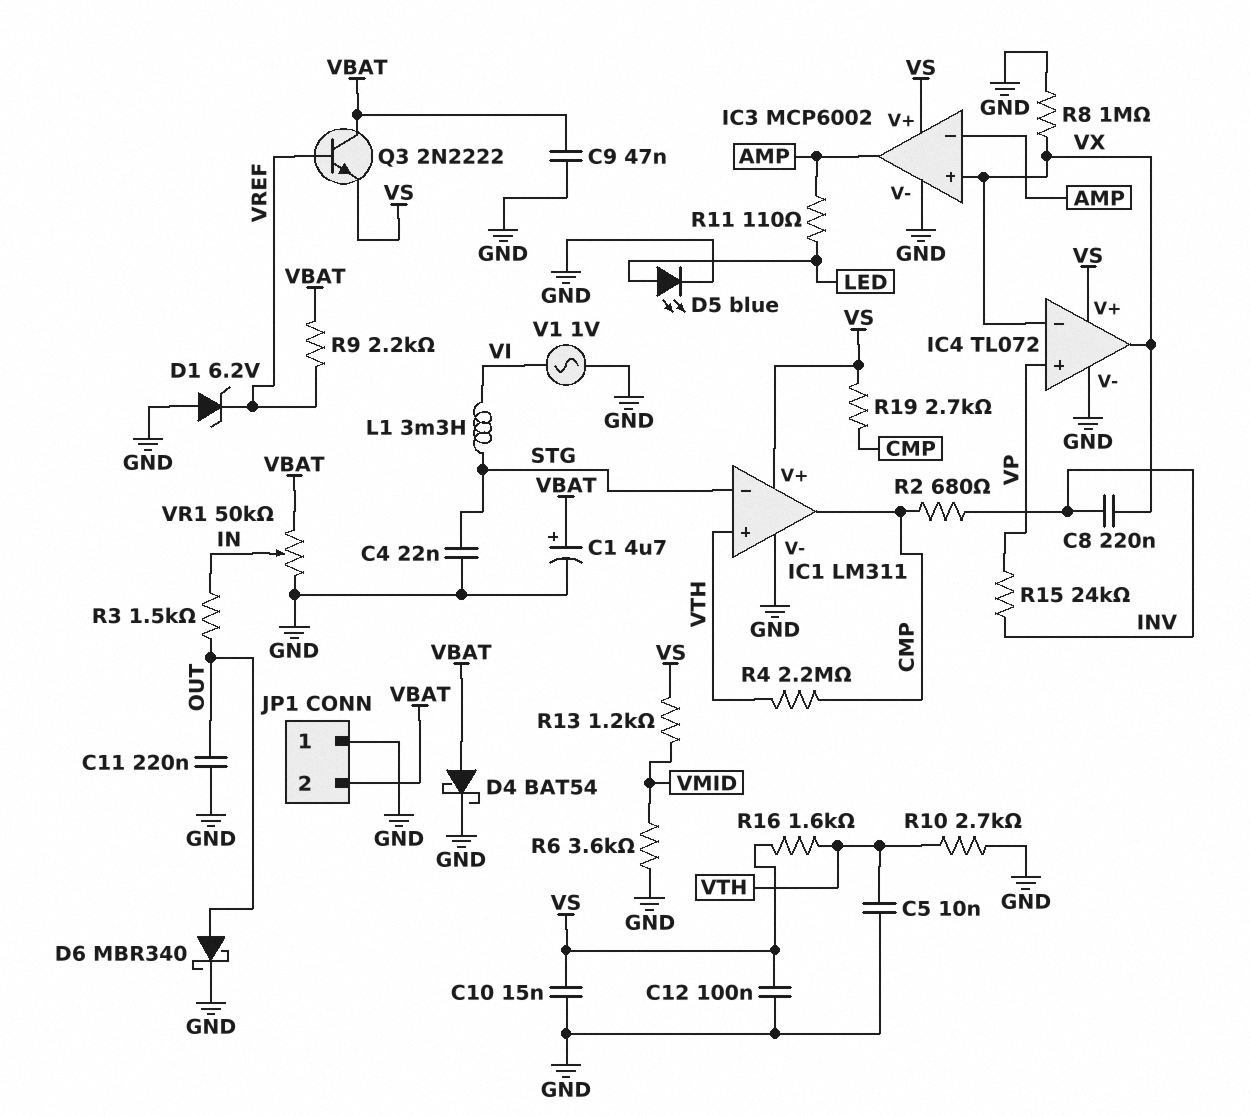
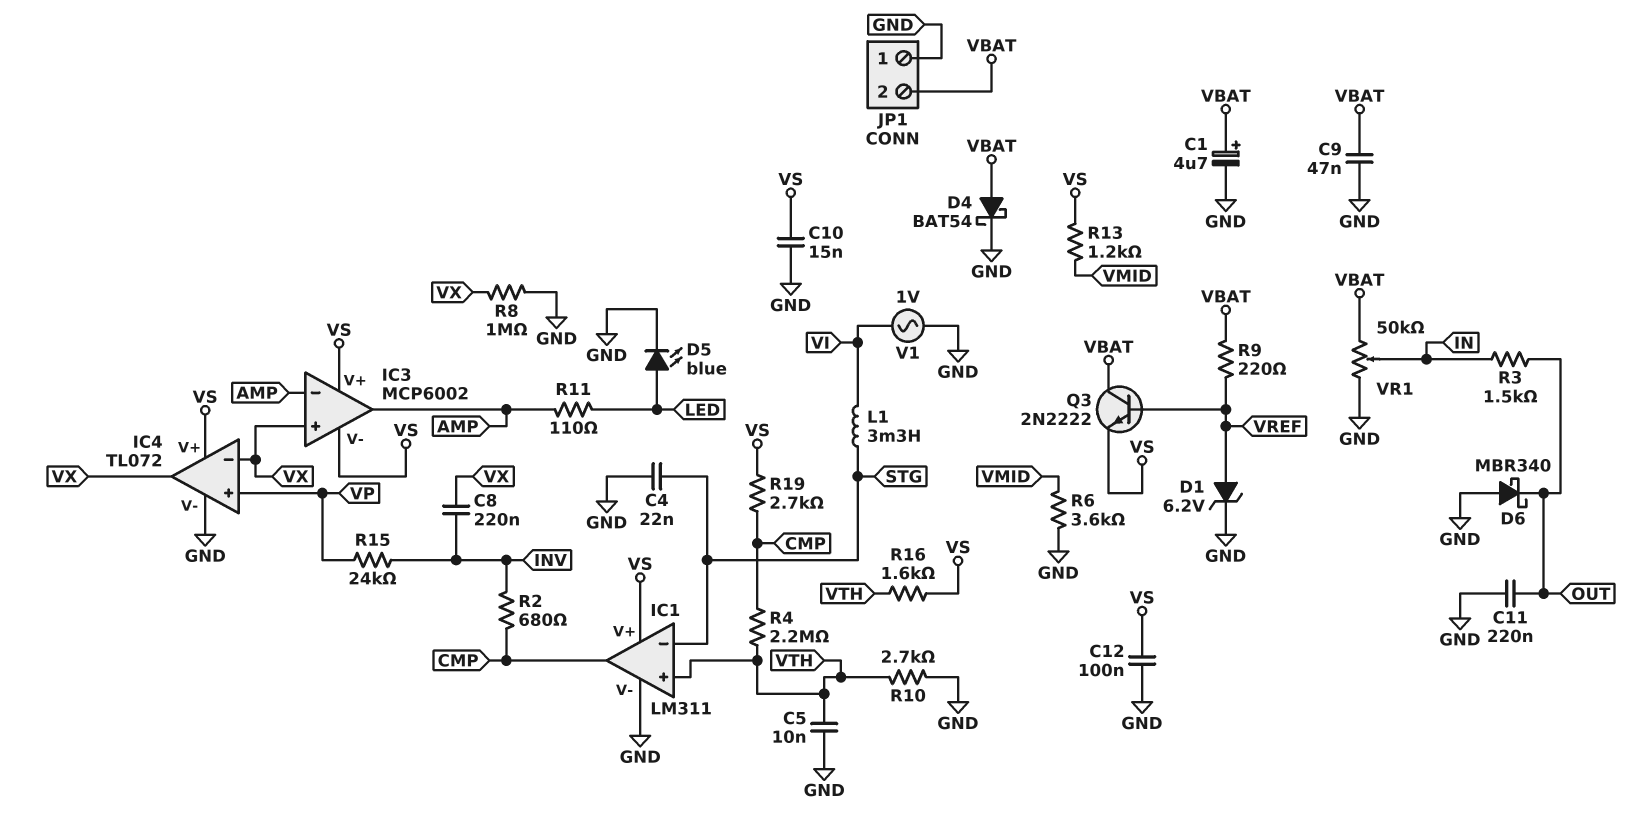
D1: zener 6.2V (A GND, K VREF) -> zener 6.2V (A VREF, K GND)
D6: schottky MBR340 (A OUT, K GND) -> schottky MBR340 (A GND, K OUT)
IC3 pin V-: GND -> VS
R9: 2.2k (VBAT, VREF) -> 220 (VBAT, VREF)

